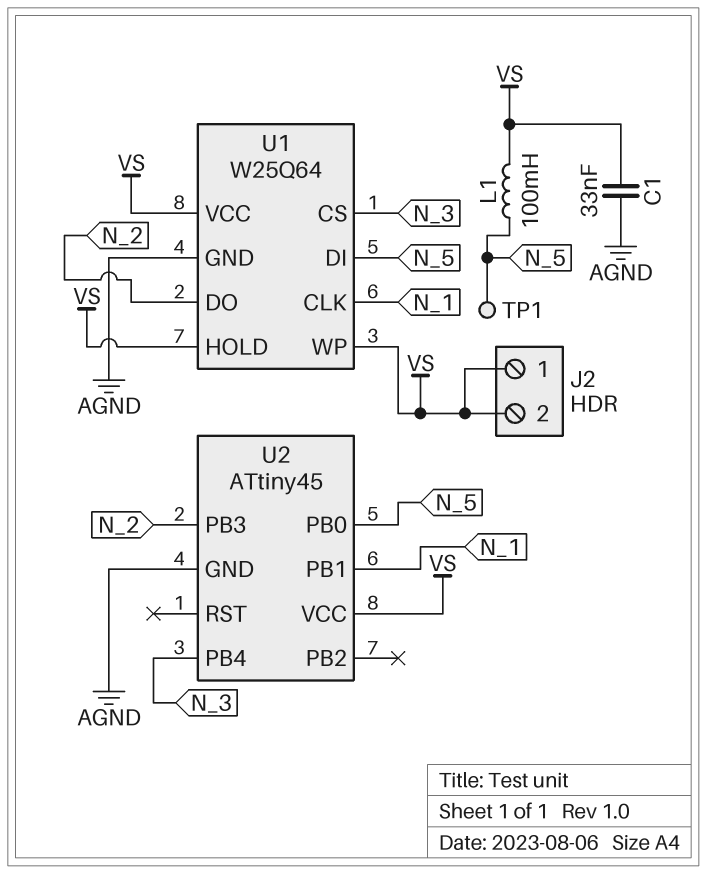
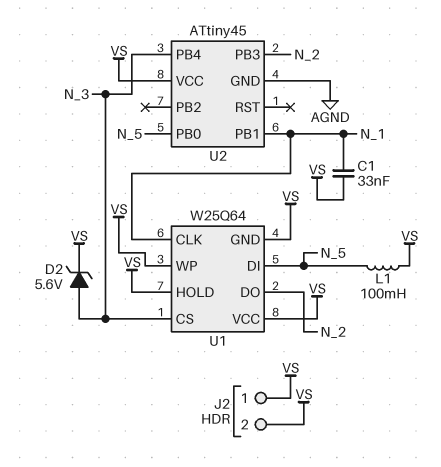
C1: 33nF (AGND, VS) -> 33nF (N_1, VS)
D2: none -> zener 5.6V (A N_3, K VS)
TP1: test point (N_5) -> none
U1 pin GND: AGND -> VS

